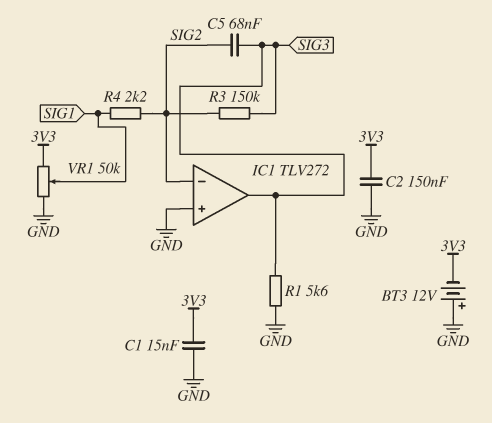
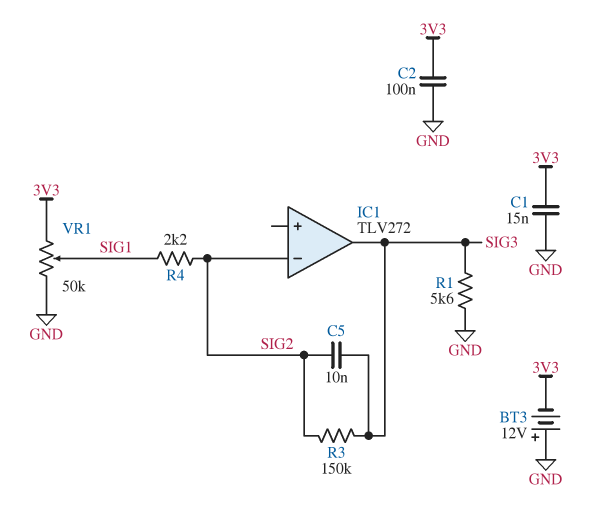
C2: 150nF (3V3, GND) -> 100nF (3V3, GND)
C5: 68nF (SIG2, SIG3) -> 10nF (SIG2, SIG3)
IC1 pin in+: GND -> none

